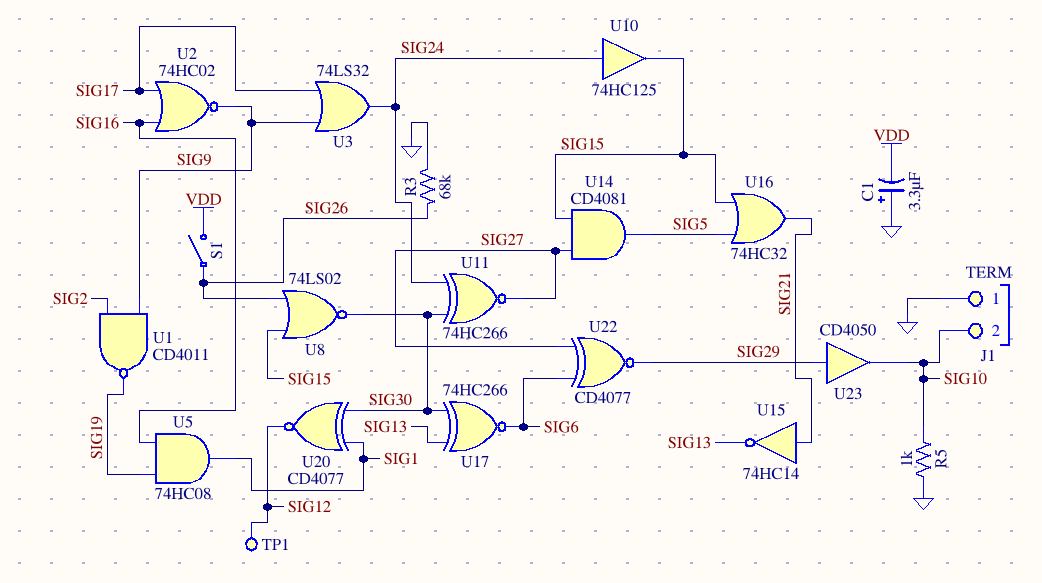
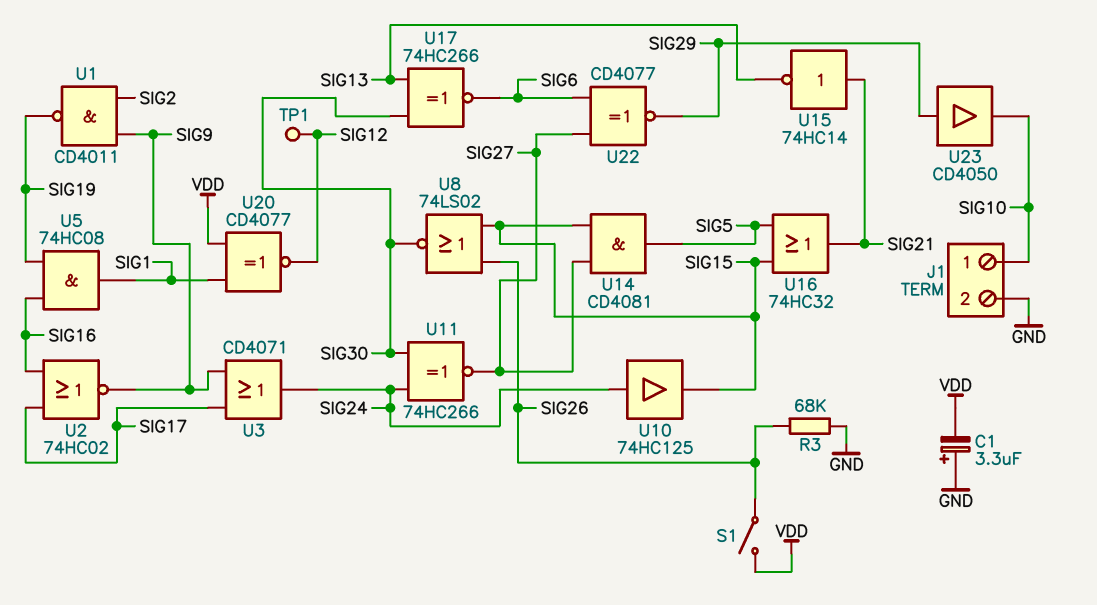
J1 pin 1: GND -> SIG10
J1 pin 2: SIG10 -> GND
R5: 1k (GND, SIG10) -> none
U3: OR 74LS32 (in SIG9, in SIG17, out SIG24) -> OR CD4071 (in SIG9, in SIG17, out SIG24)
U20: XNOR CD4077 (in SIG1, in SIG30, out SIG12) -> XNOR CD4077 (in SIG1, in VDD, out SIG12)

